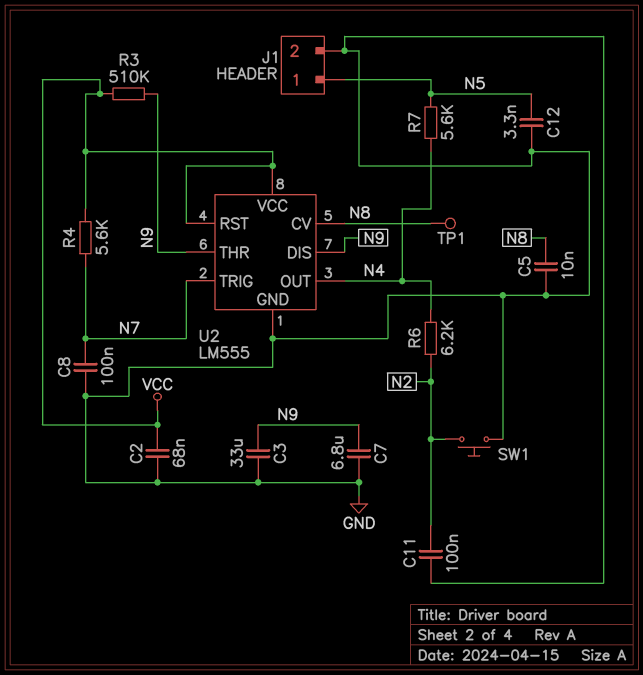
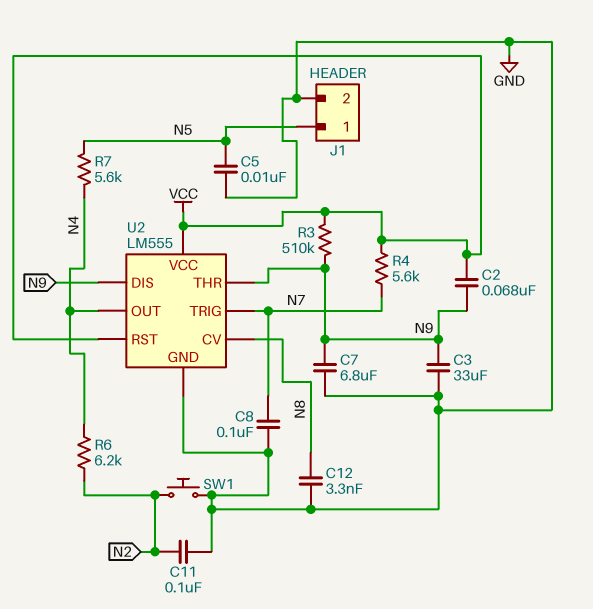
C2: 68nF (GND, VCC) -> 68nF (N9, VCC)
C5: 10nF (GND, N8) -> 10nF (GND, N5)
C12: 3.3nF (GND, N5) -> 3.3nF (GND, N8)
TP1: test point (N8) -> none

